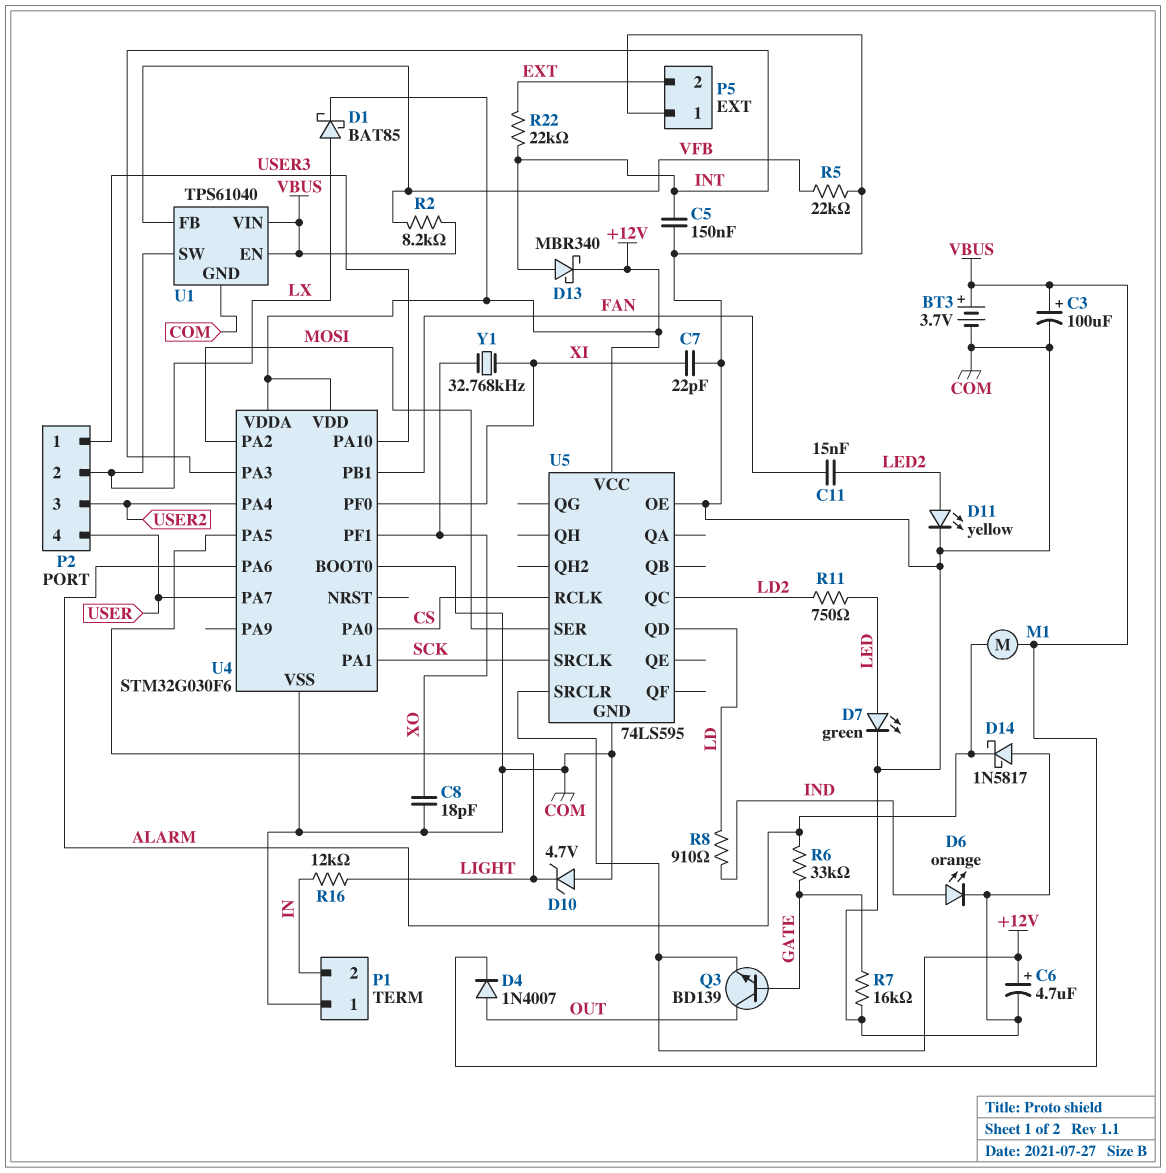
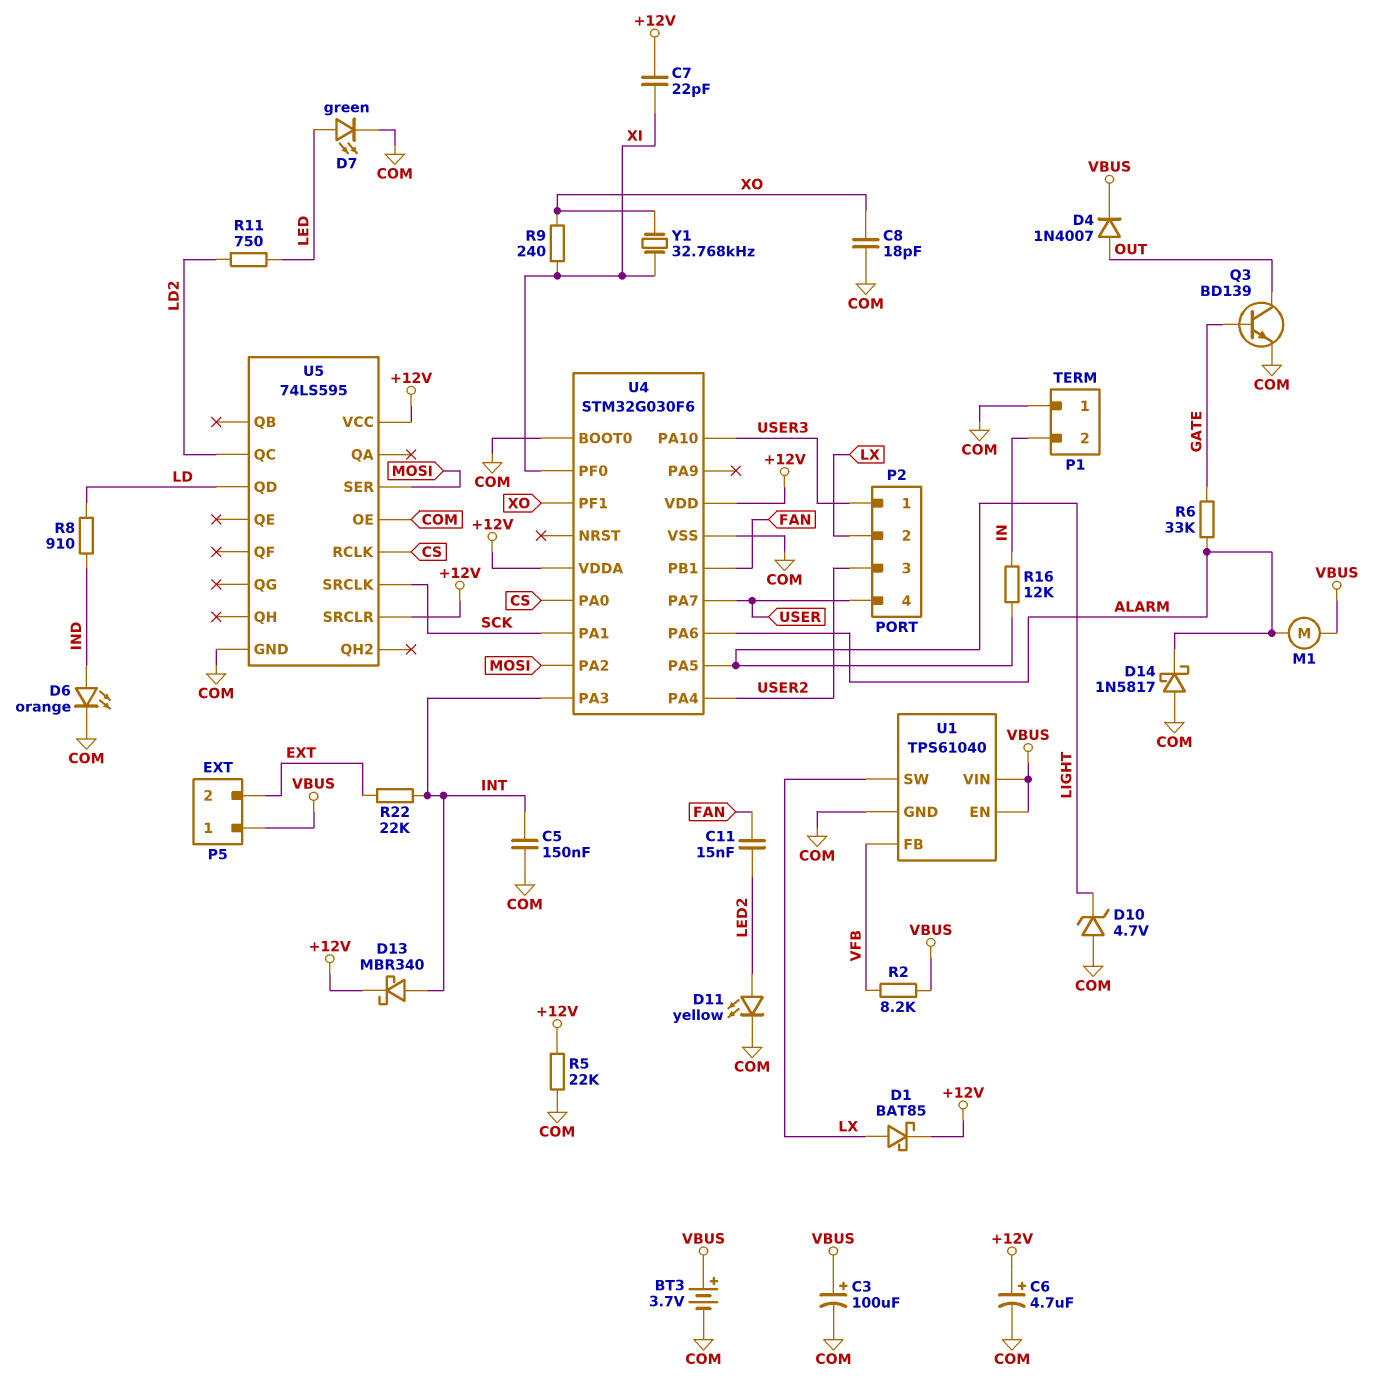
C7: 22pF (COM, XI) -> 22pF (+12V, XI)
P5 pin 1: COM -> VBUS
Q3: NPN BD139 (B GATE, C OUT, E +12V) -> NPN BD139 (B GATE, C OUT, E COM)
R5: 22k (COM, VFB) -> 22k (+12V, COM)
R7: 16k (COM, GATE) -> none
R9: none -> 240 (XI, XO)

